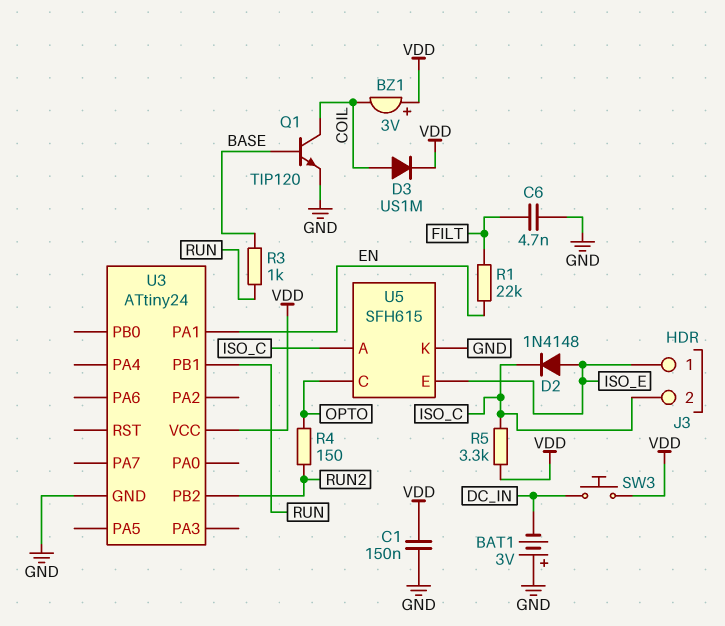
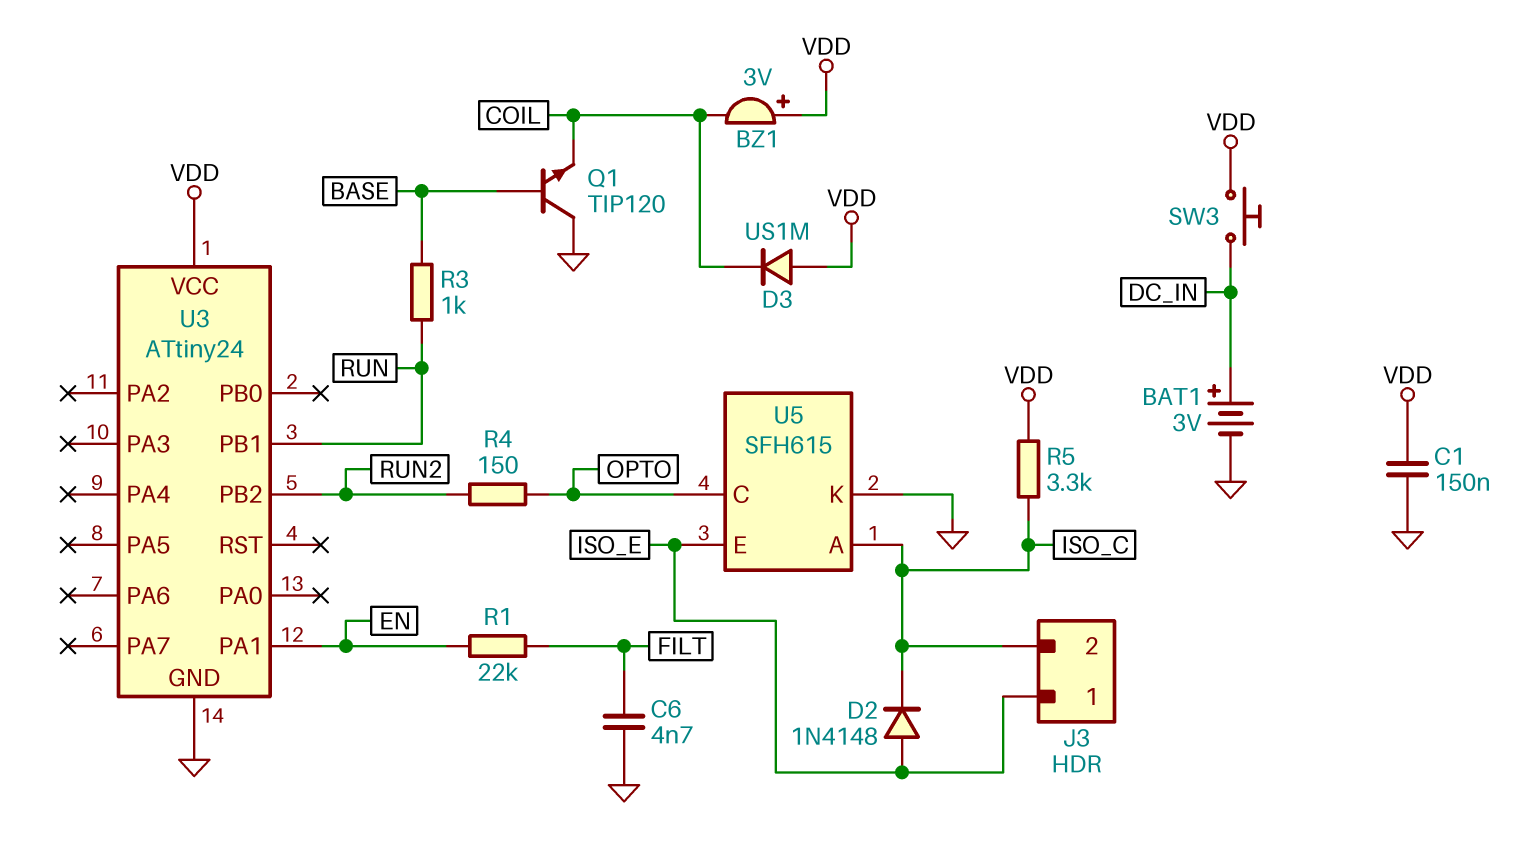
BAT1: 3V (plus GND, minus DC_IN) -> 3V (plus DC_IN, minus GND)
D3: diode US1M (A COIL, K VDD) -> diode US1M (A VDD, K COIL)
Q1: NPN TIP120 (B BASE, C COIL, E GND) -> NPN TIP120 (B BASE, C GND, E COIL)

